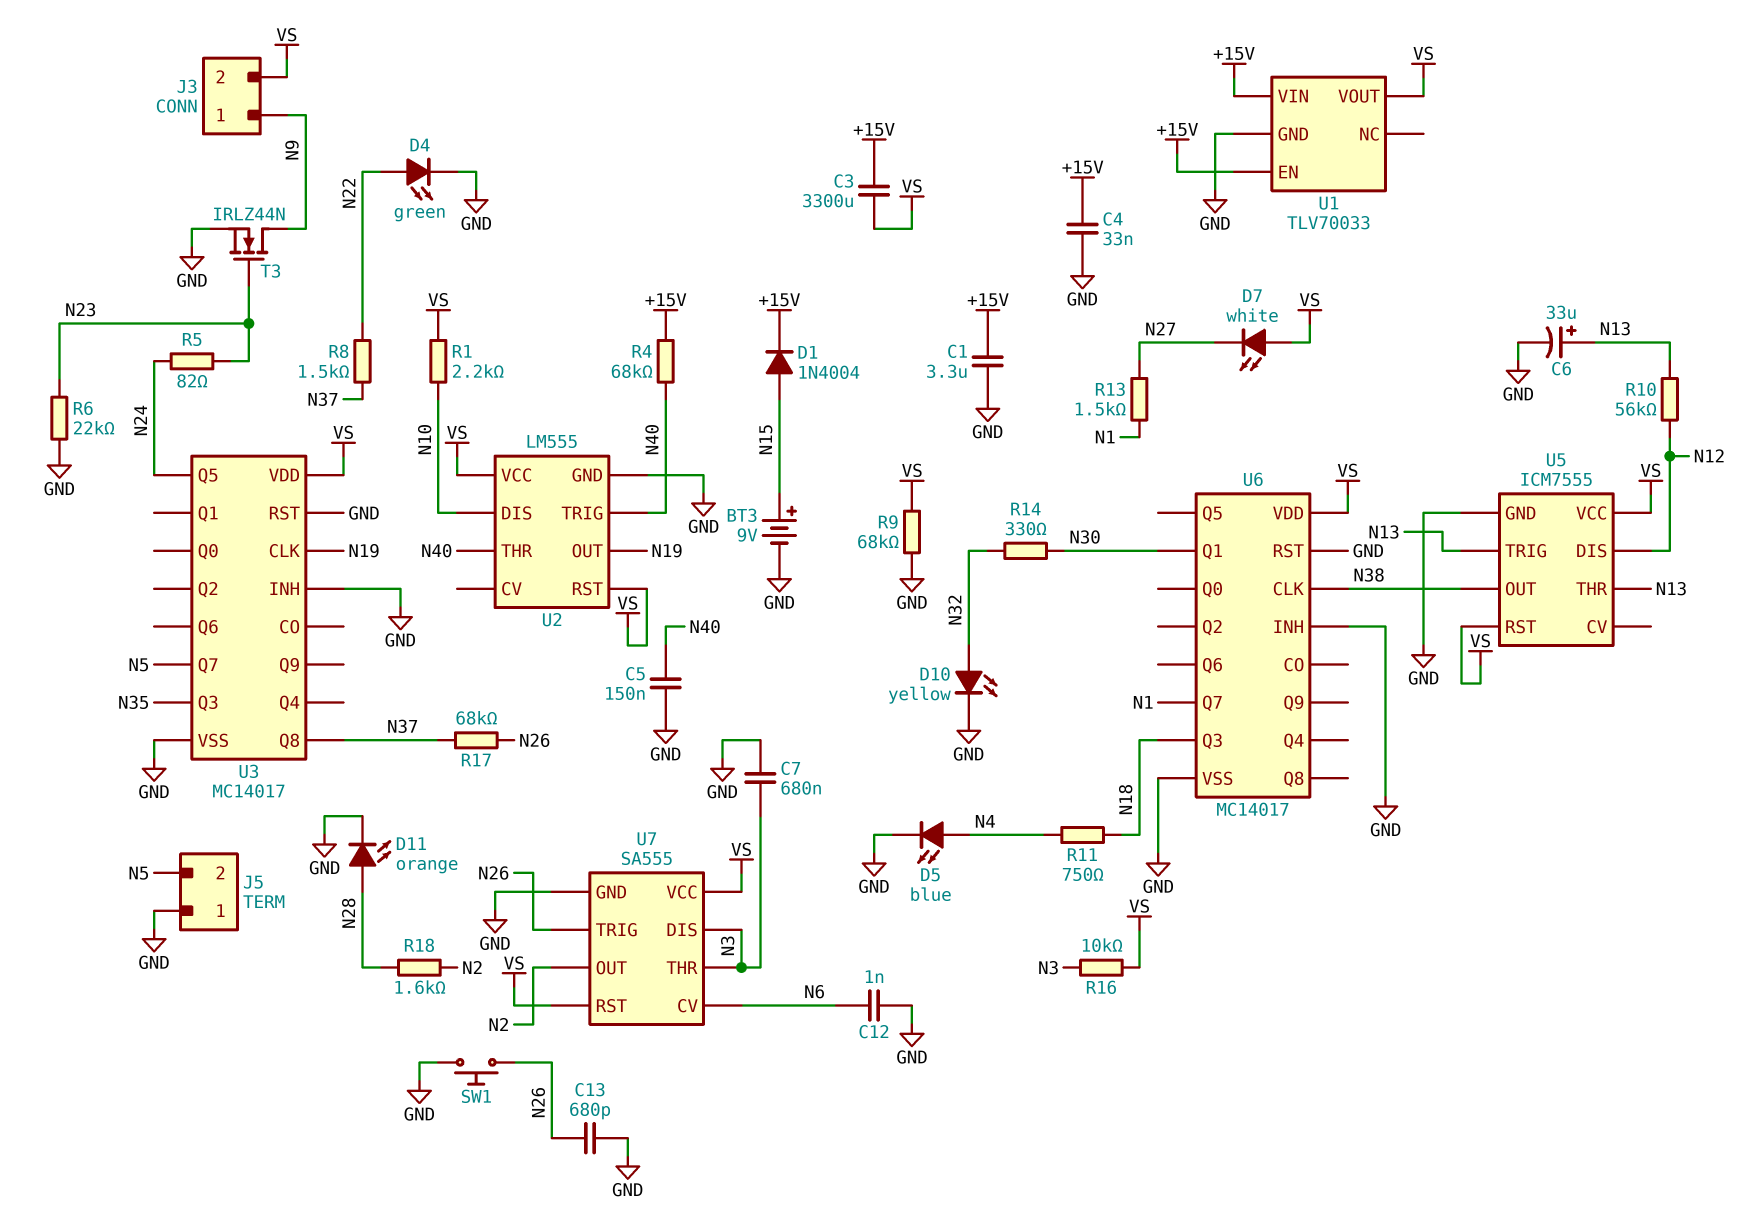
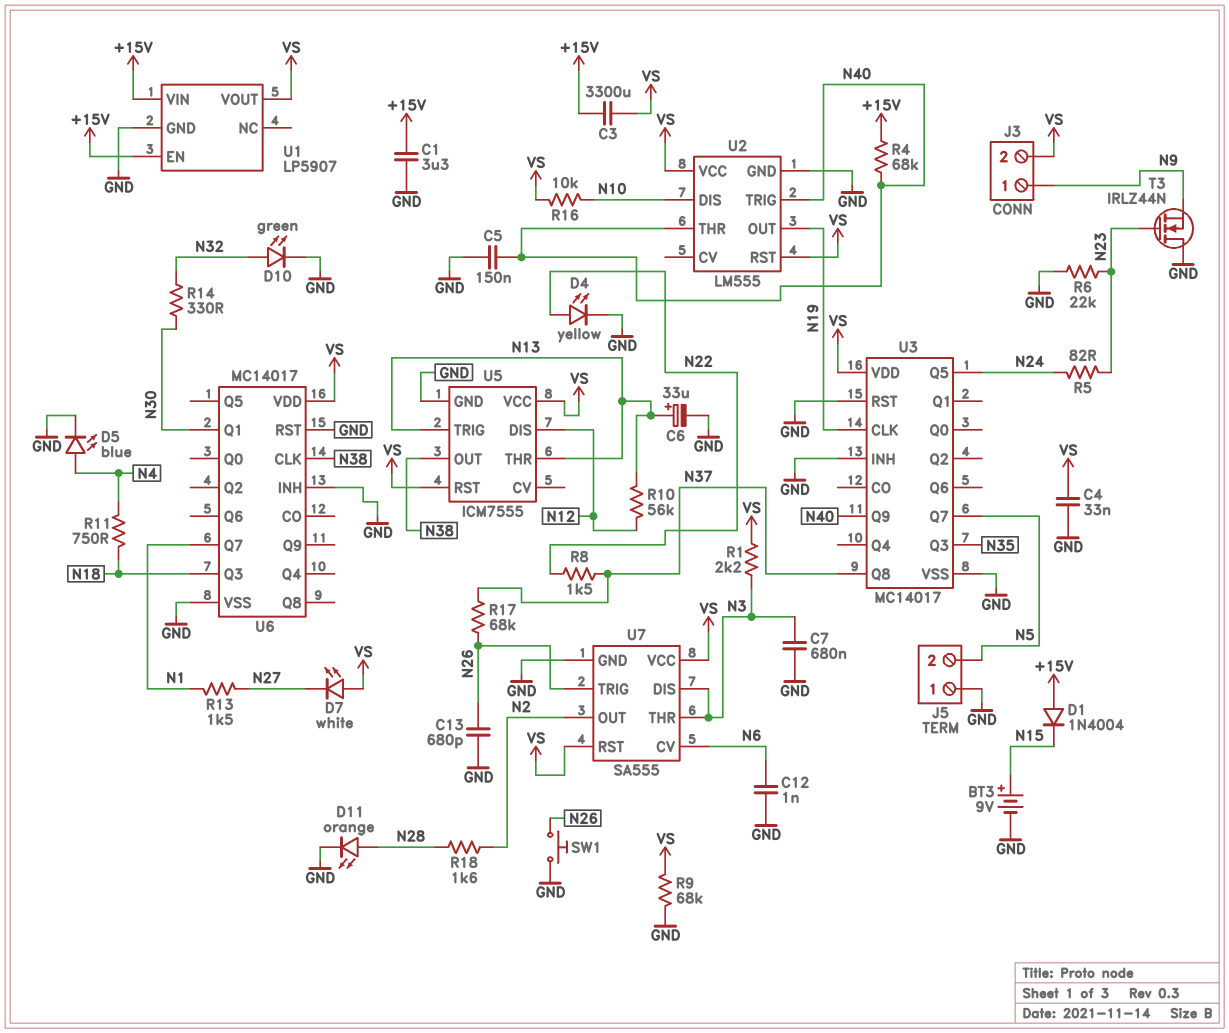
C4: 33nF (+15V, GND) -> 33nF (GND, VS)
D1: diode 1N4004 (A N15, K +15V) -> diode 1N4004 (A +15V, K N15)
D4: LED green (A N22, K GND) -> LED yellow (A N22, K GND)
D10: LED yellow (A N32, K GND) -> LED green (A N32, K GND)
R1: 2.2k (N10, VS) -> 2.2k (N3, VS)
R16: 10k (N3, VS) -> 10k (N10, VS)
T3: NMOS IRLZ44N (G N23, D N9, S GND) -> NMOS IRLZ44N (G N23, D GND, S N9)
U1: TLV70033 -> LP5907
U3 pin Q9: none -> N40

